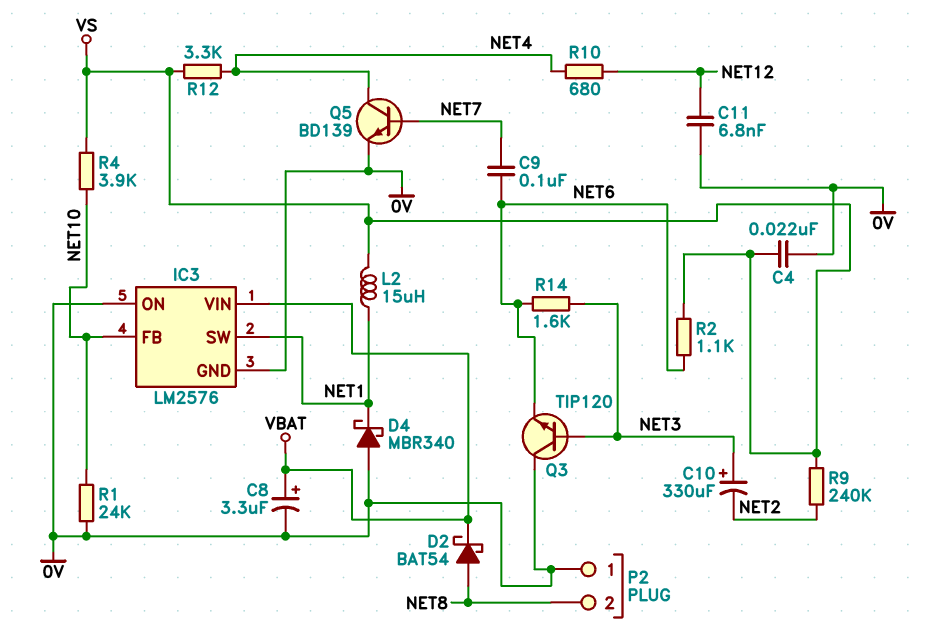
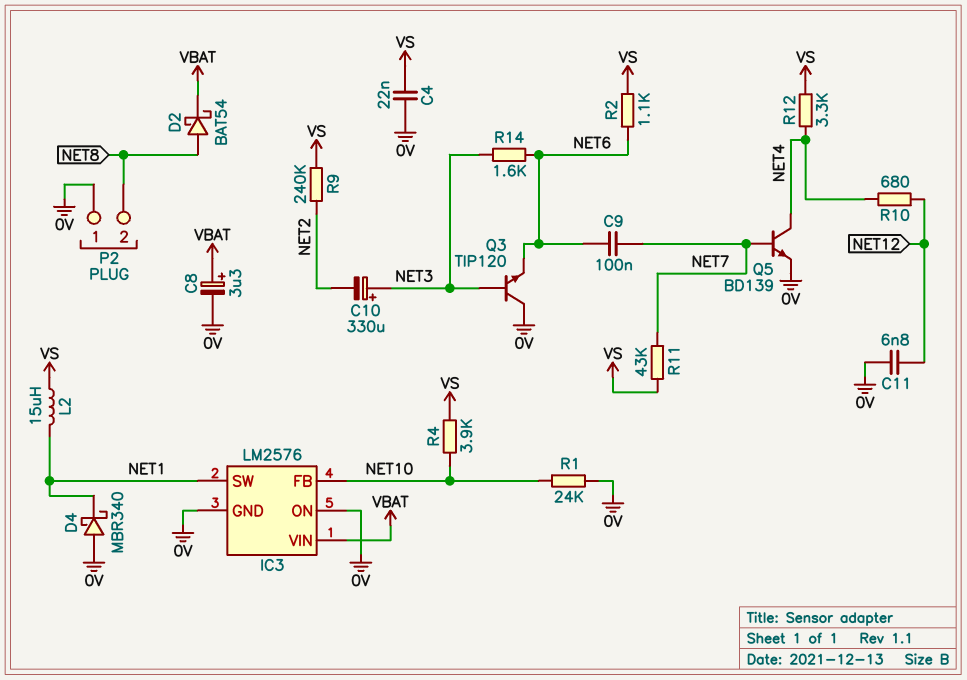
R11: none -> 43k (NET7, VS)

